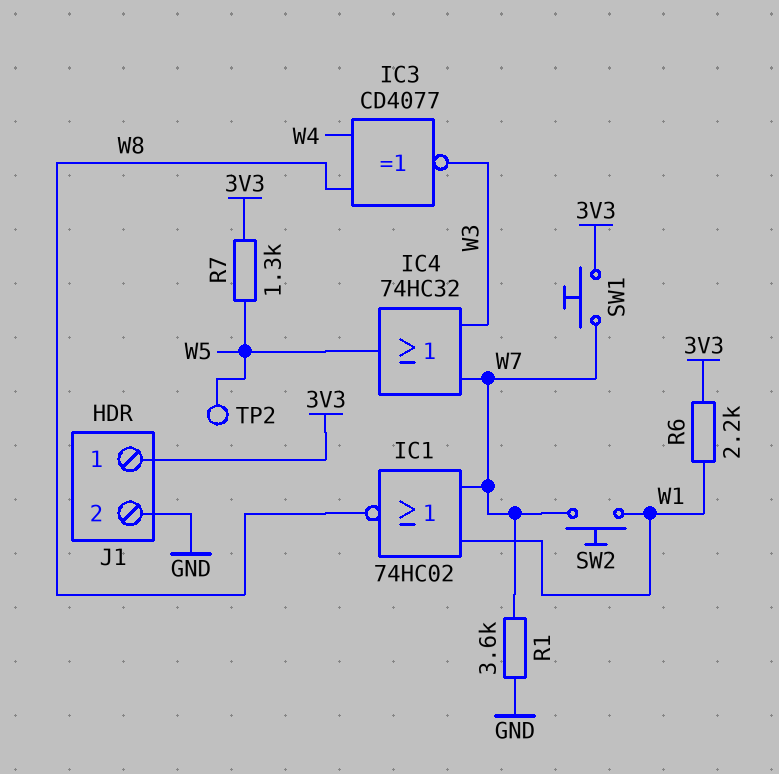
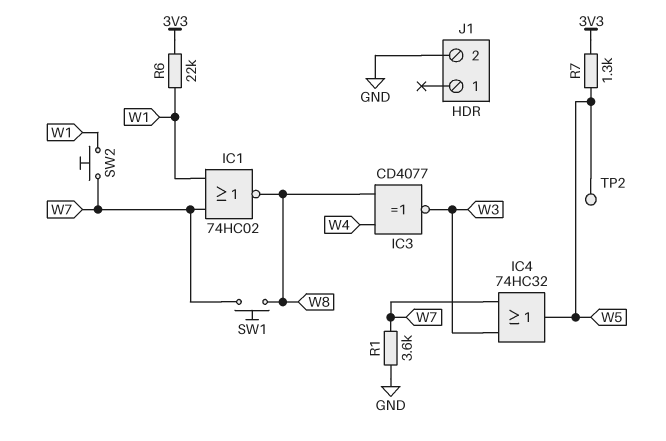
J1 pin 1: 3V3 -> none
R6: 2.2k (3V3, W1) -> 22k (3V3, W1)
SW1: button (3V3, W7) -> button (W7, W8)

